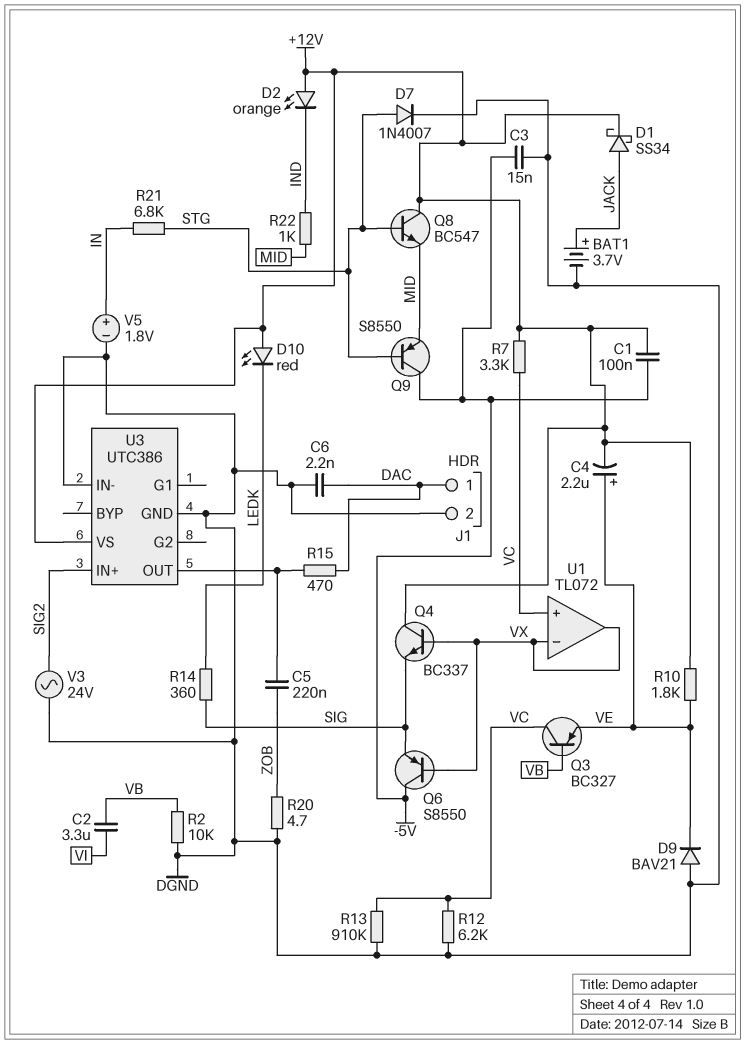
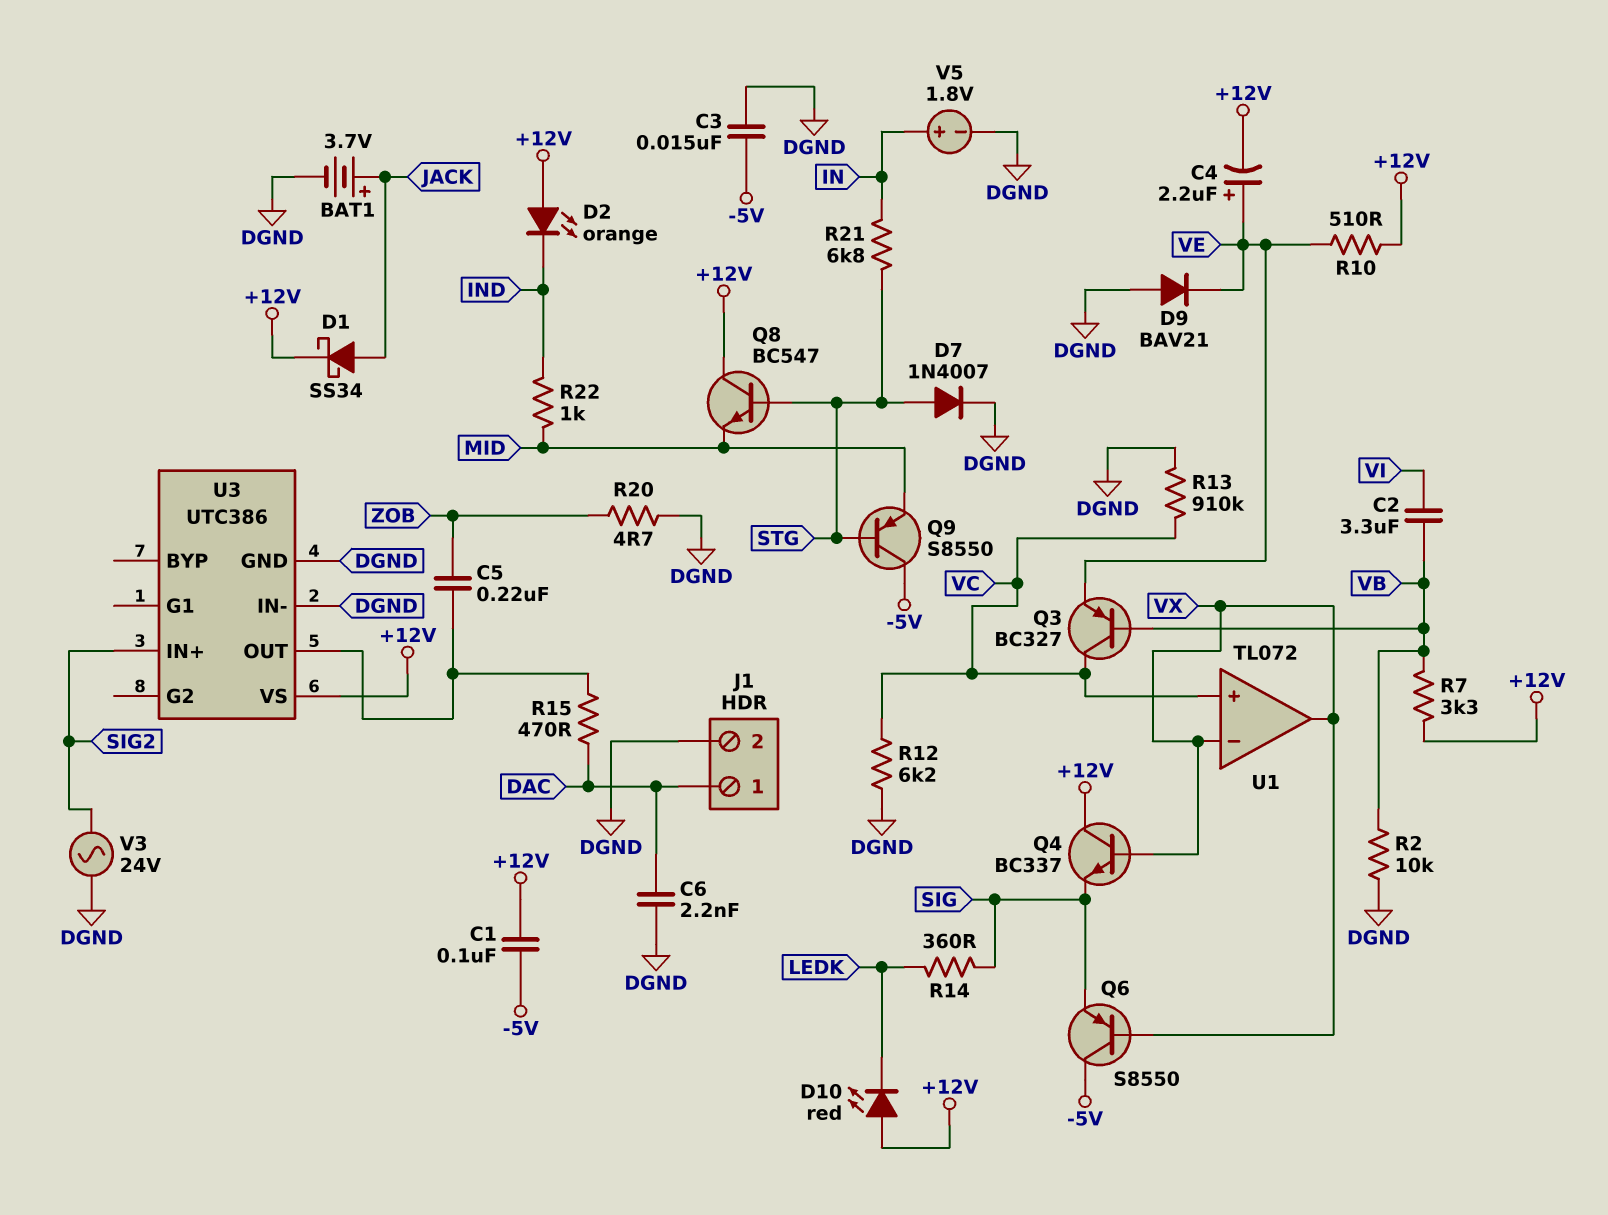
R7: 3.3k (+12V, VC) -> 3.3k (+12V, VB)
R10: 1.8k (+12V, VE) -> 510 (+12V, VE)

